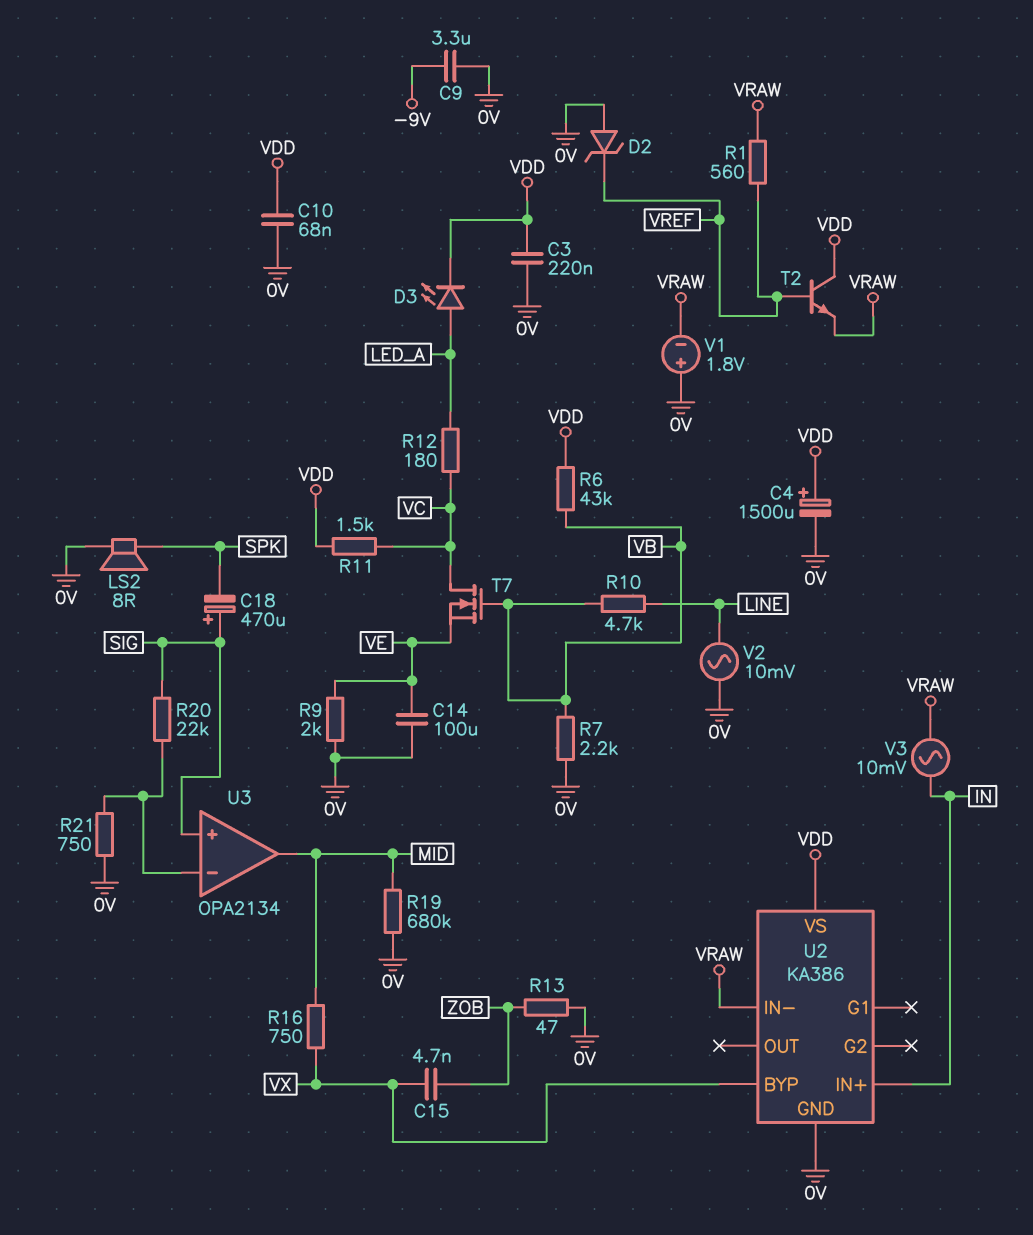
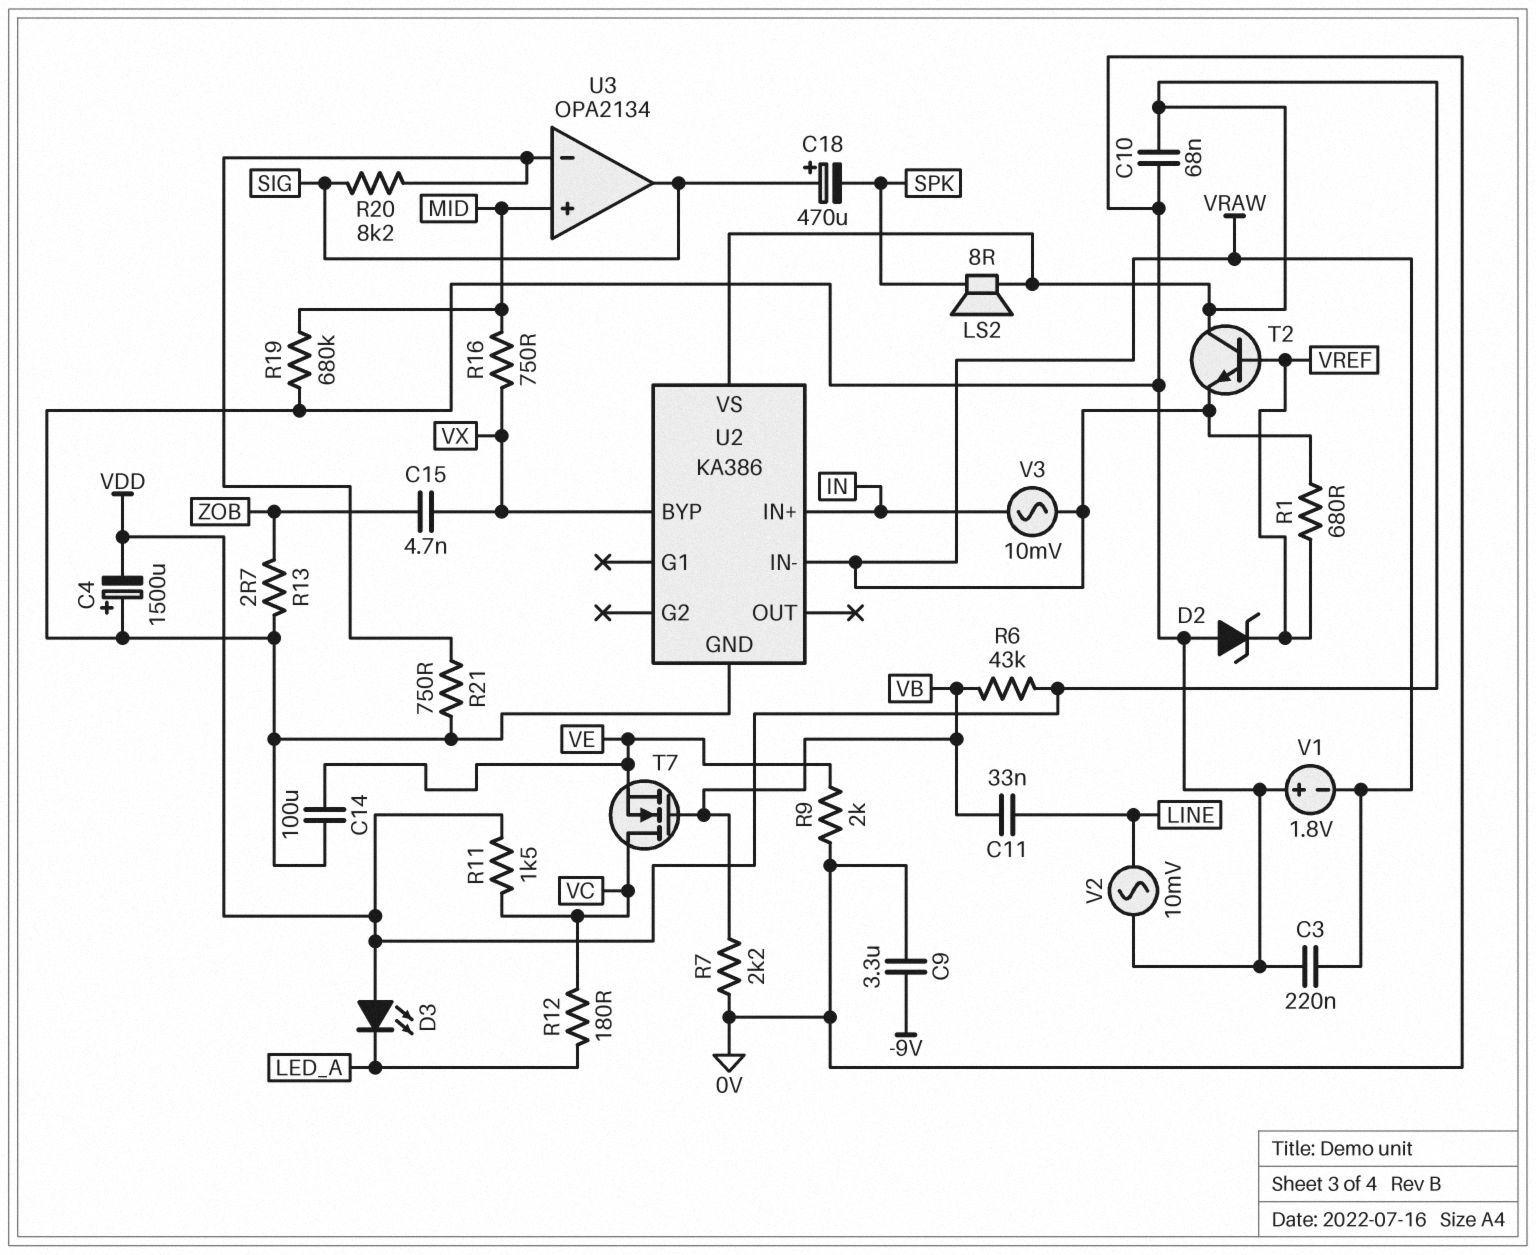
C3: 220nF (0V, VDD) -> 220nF (0V, VRAW)
C4: 1500uF (plus VDD, minus 0V) -> 1500uF (plus 0V, minus VDD)
C11: none -> 33nF (LINE, VB)
D3: LED (A LED_A, K VDD) -> LED (A VDD, K LED_A)
LS2: speaker 8R (0V, SPK) -> speaker 8R (SPK, VDD)
R1: 560 (VRAW, VREF) -> 680 (VRAW, VREF)
R10: 4.7k (LINE, VB) -> none
R13: 47 (0V, ZOB) -> 2.7 (0V, ZOB)
R20: 22k (SIG, U3/in-) -> 8.2k (SIG, U3/in-)
U3 pin in+: SIG -> MID
U3 pin out: MID -> SIG

